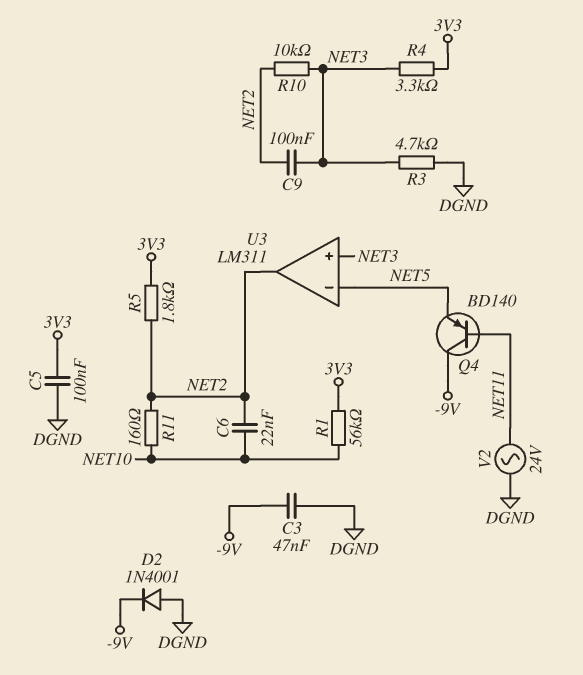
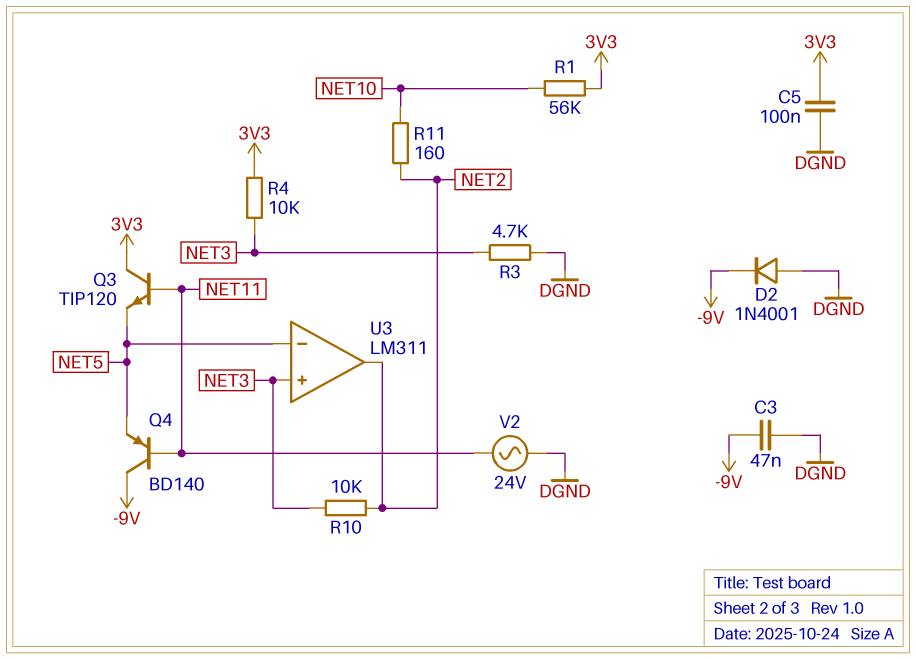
C6: 22nF (NET2, NET10) -> none
C9: 100nF (NET2, NET3) -> none
Q3: none -> NPN TIP120 (B NET11, C 3V3, E NET5)
R4: 3.3k (3V3, NET3) -> 10k (3V3, NET3)
R5: 1.8k (3V3, NET2) -> none

